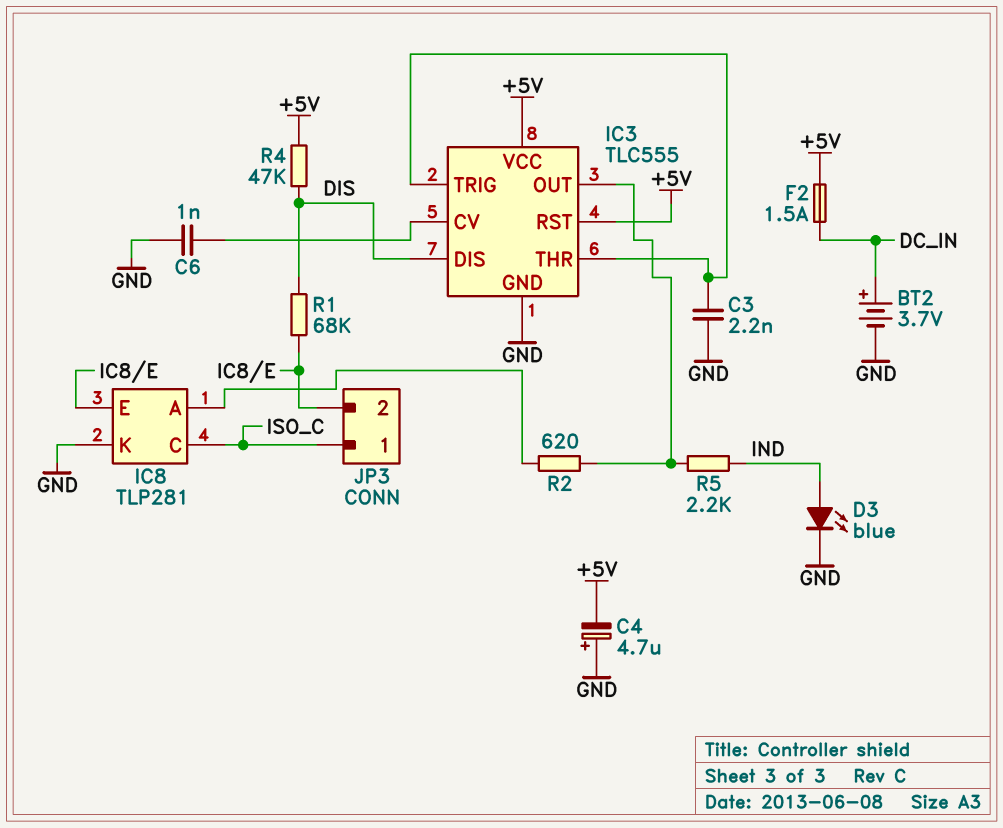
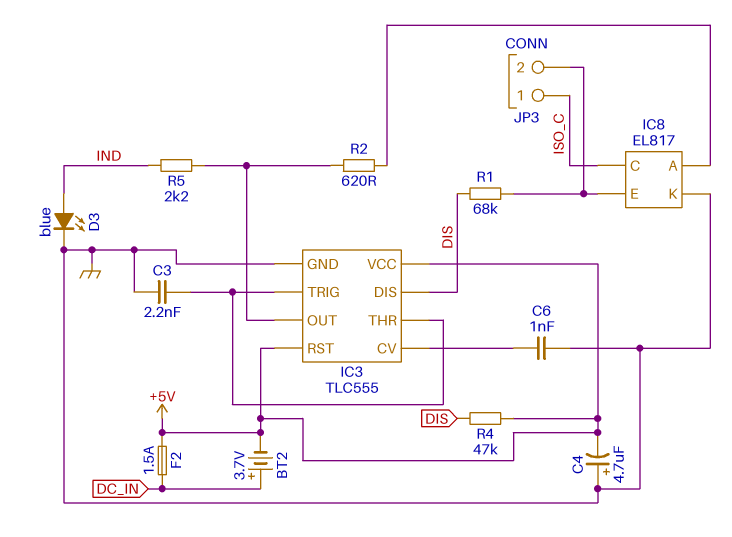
BT2: 3.7V (plus DC_IN, minus GND) -> 3.7V (plus DC_IN, minus +5V)
IC8: TLP281 -> EL817

